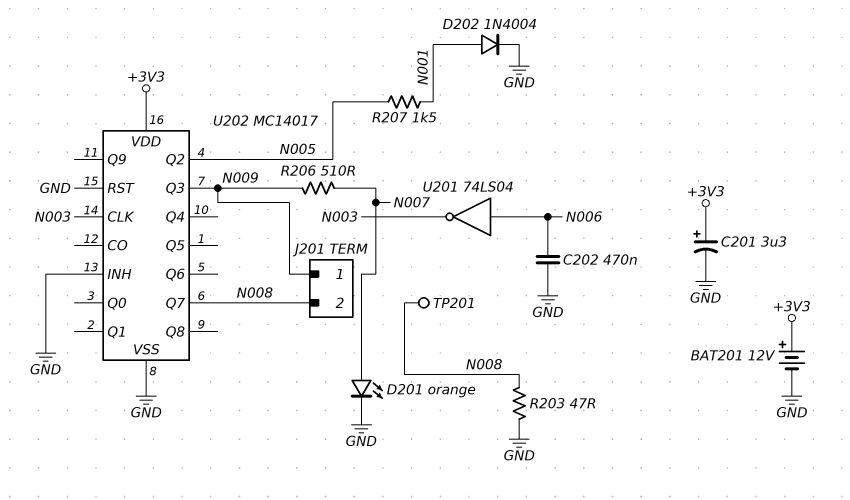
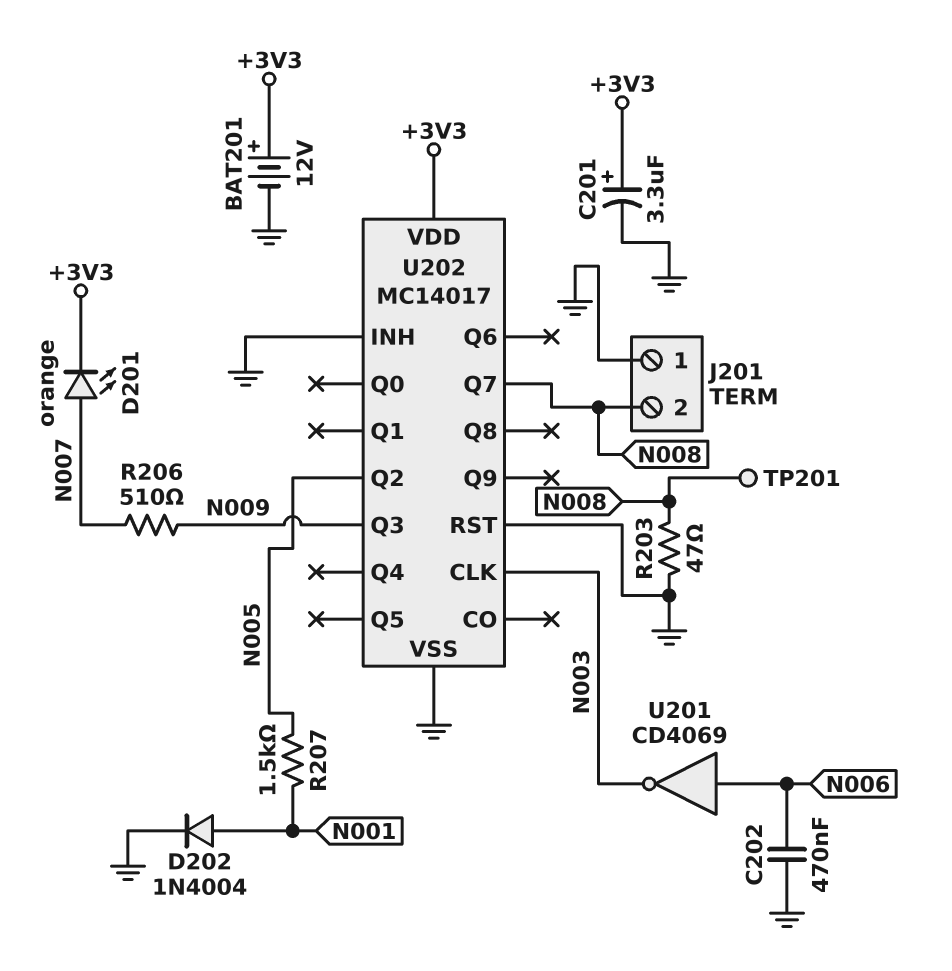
D201: LED orange (A N007, K GND) -> LED orange (A N007, K +3V3)
J201 pin 1: N009 -> GND
U201: NOT 74LS04 (in N006, out N003) -> NOT CD4069 (in N006, out N003)

